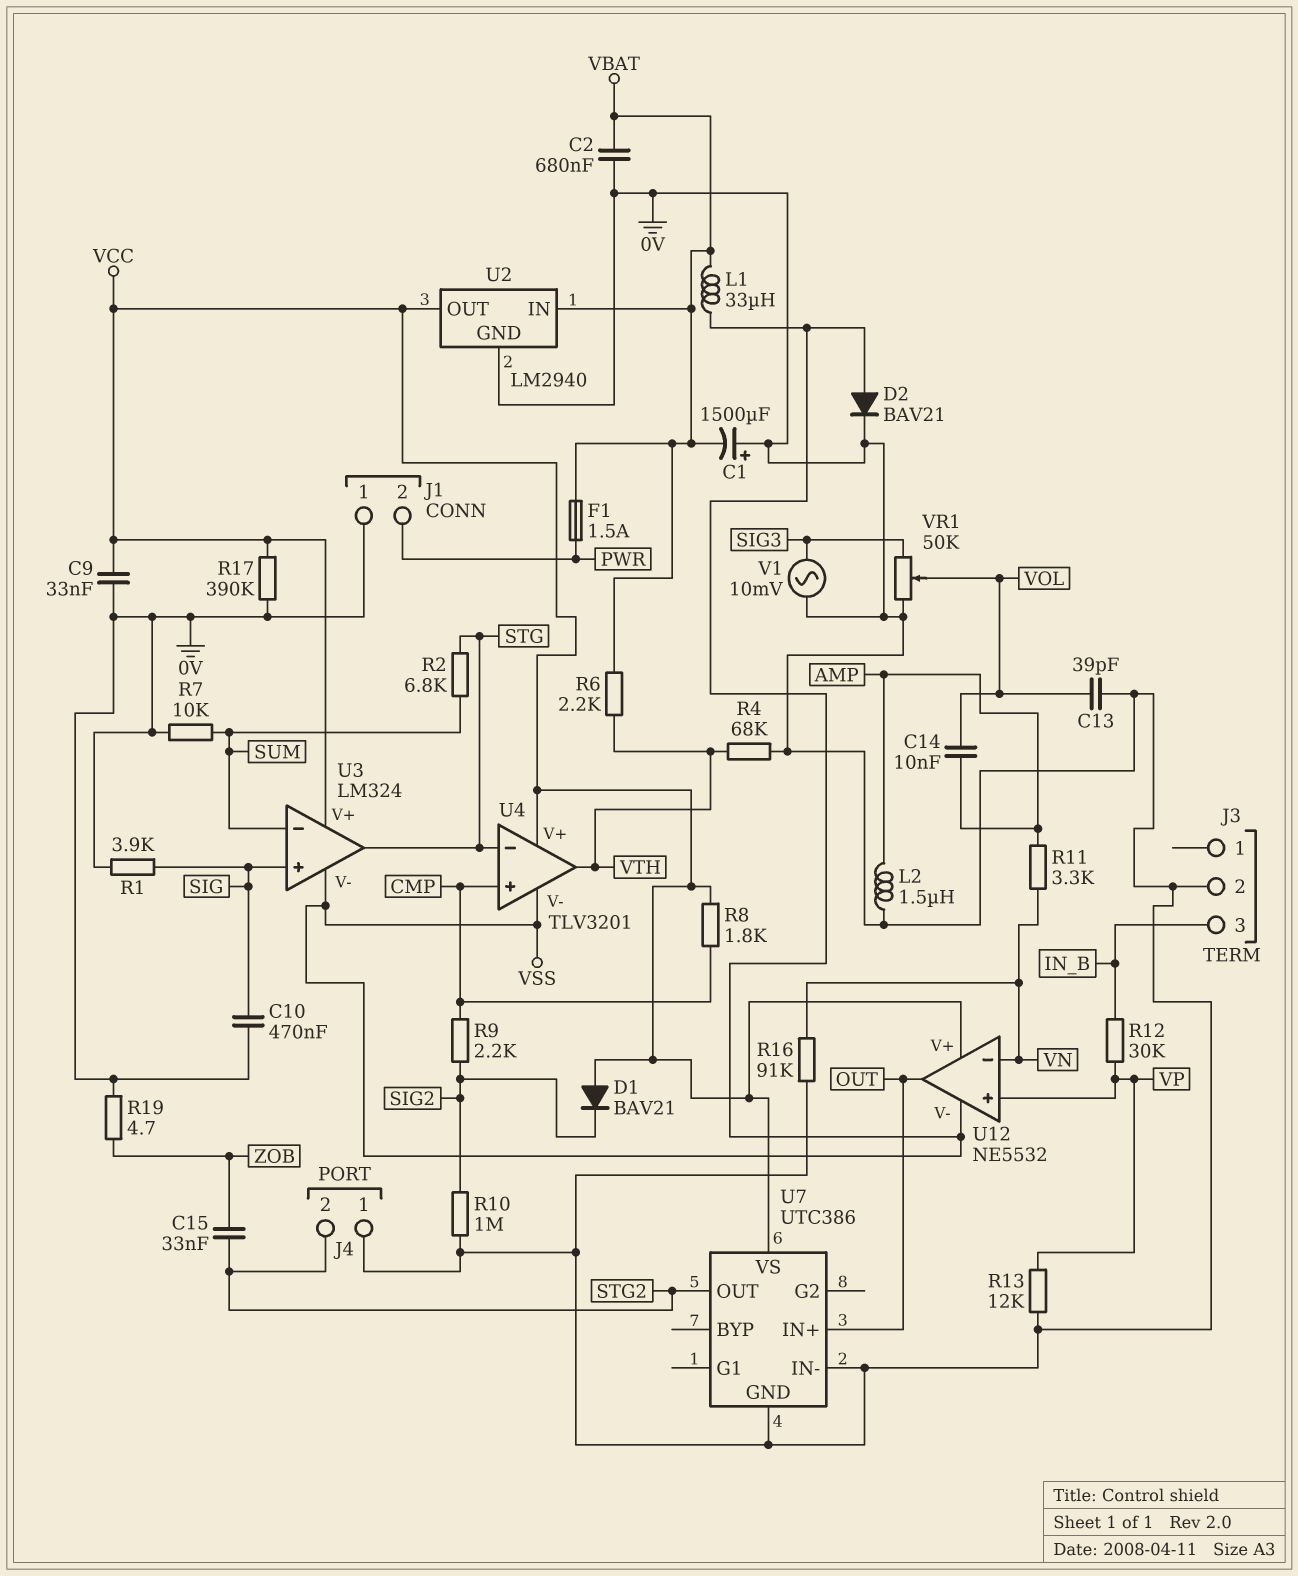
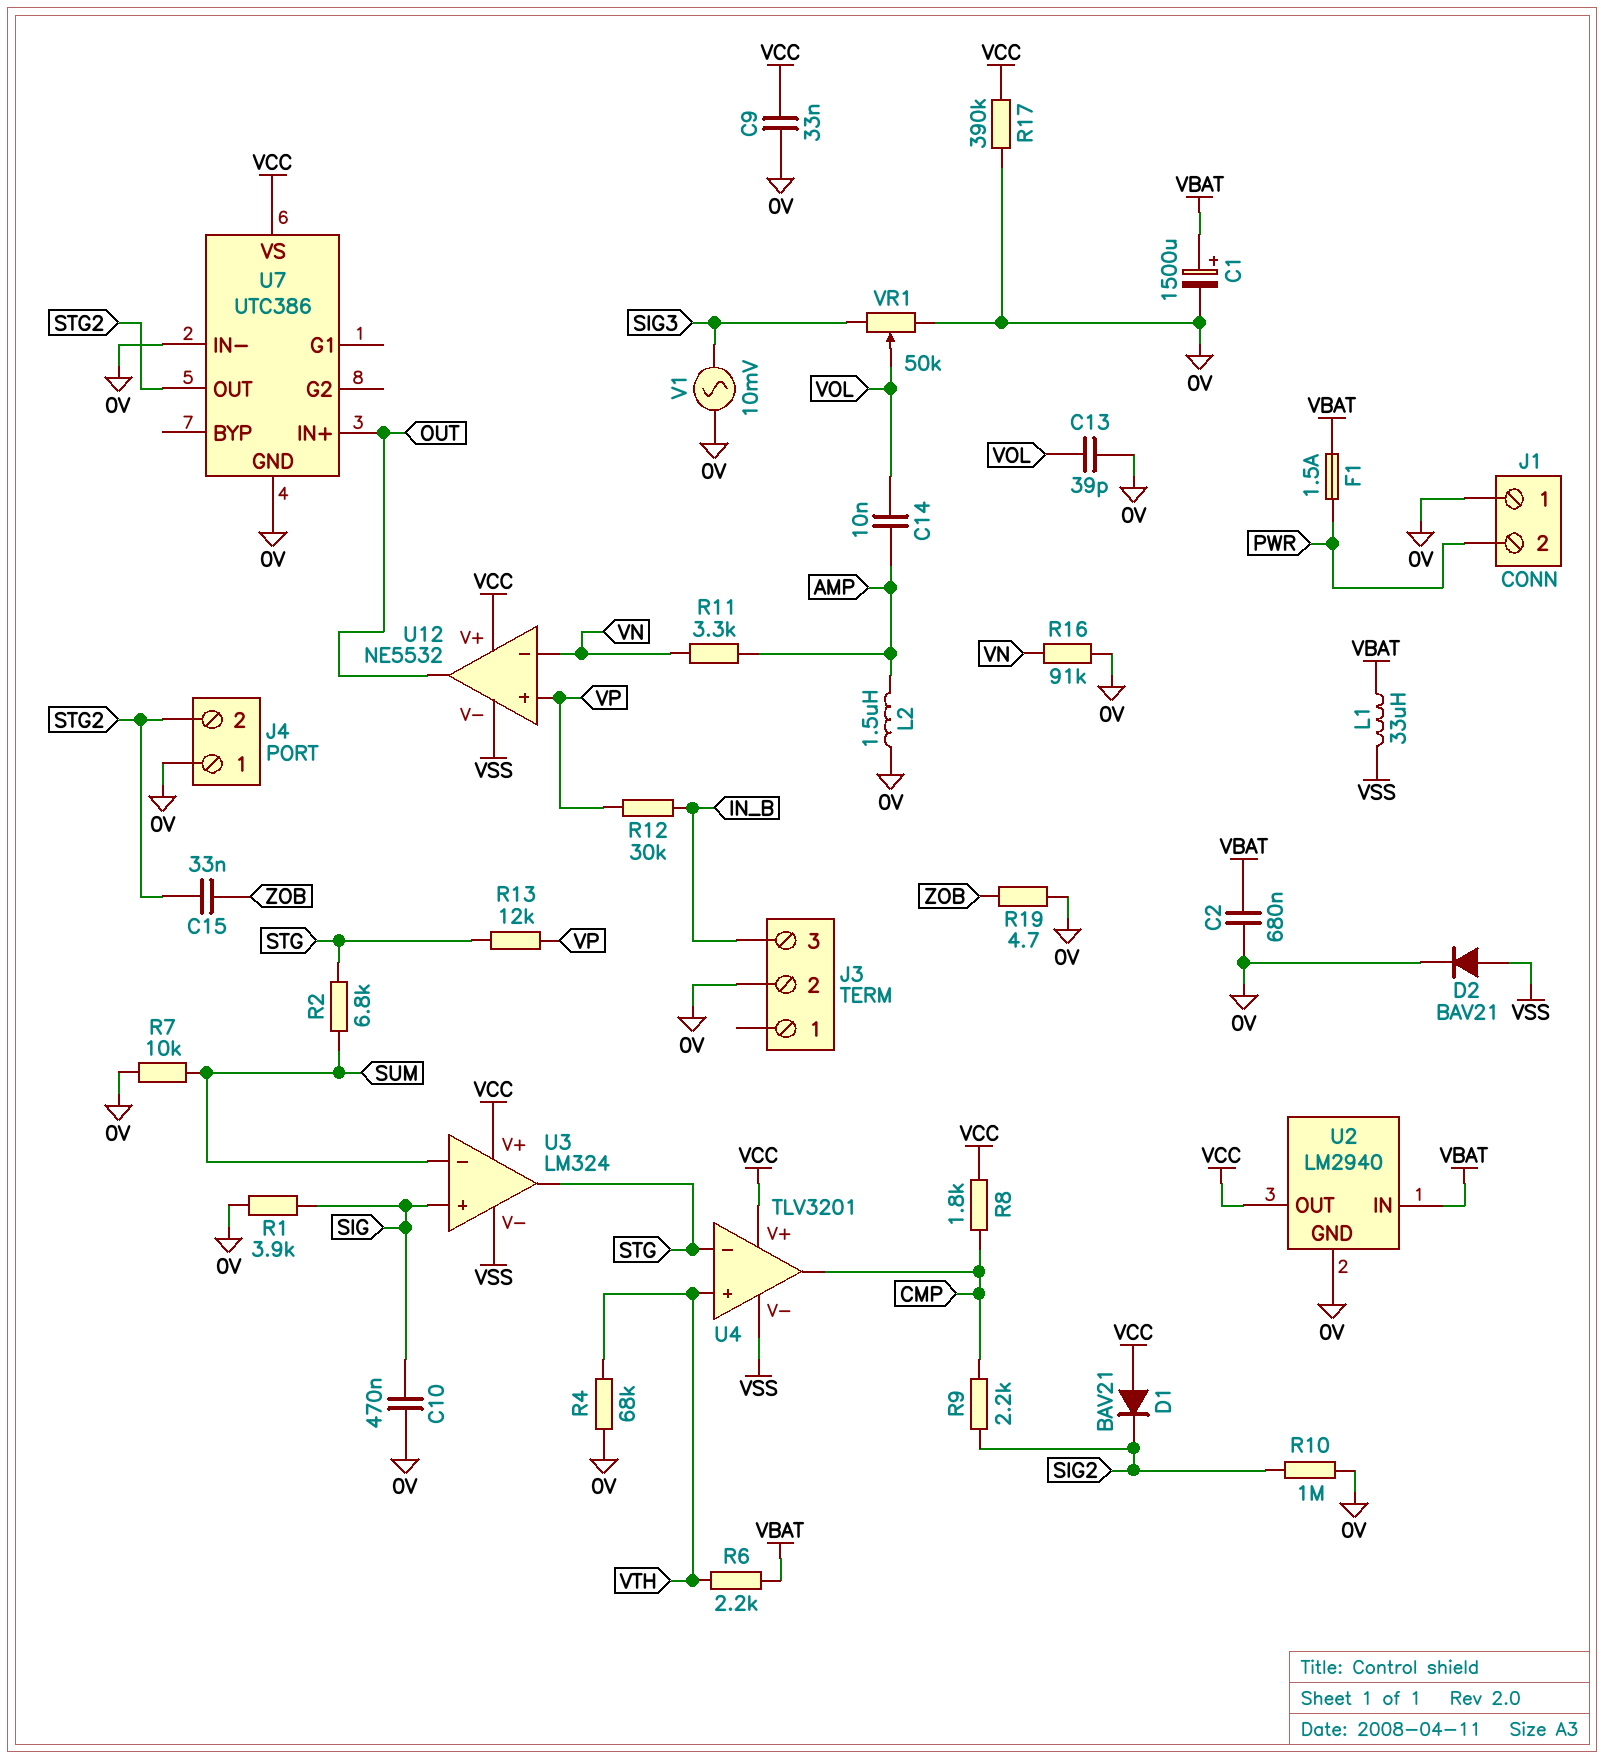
C1: 1500uF (plus 0V, minus VBAT) -> 1500uF (plus VBAT, minus 0V)
R13: 12k (0V, VP) -> 12k (STG, VP)
U4 pin in+: CMP -> VTH
U4 pin out: VTH -> CMP

